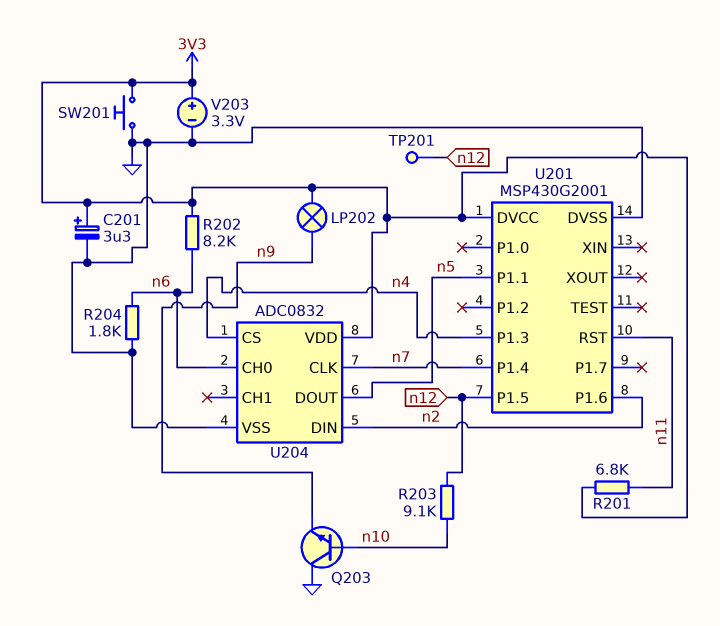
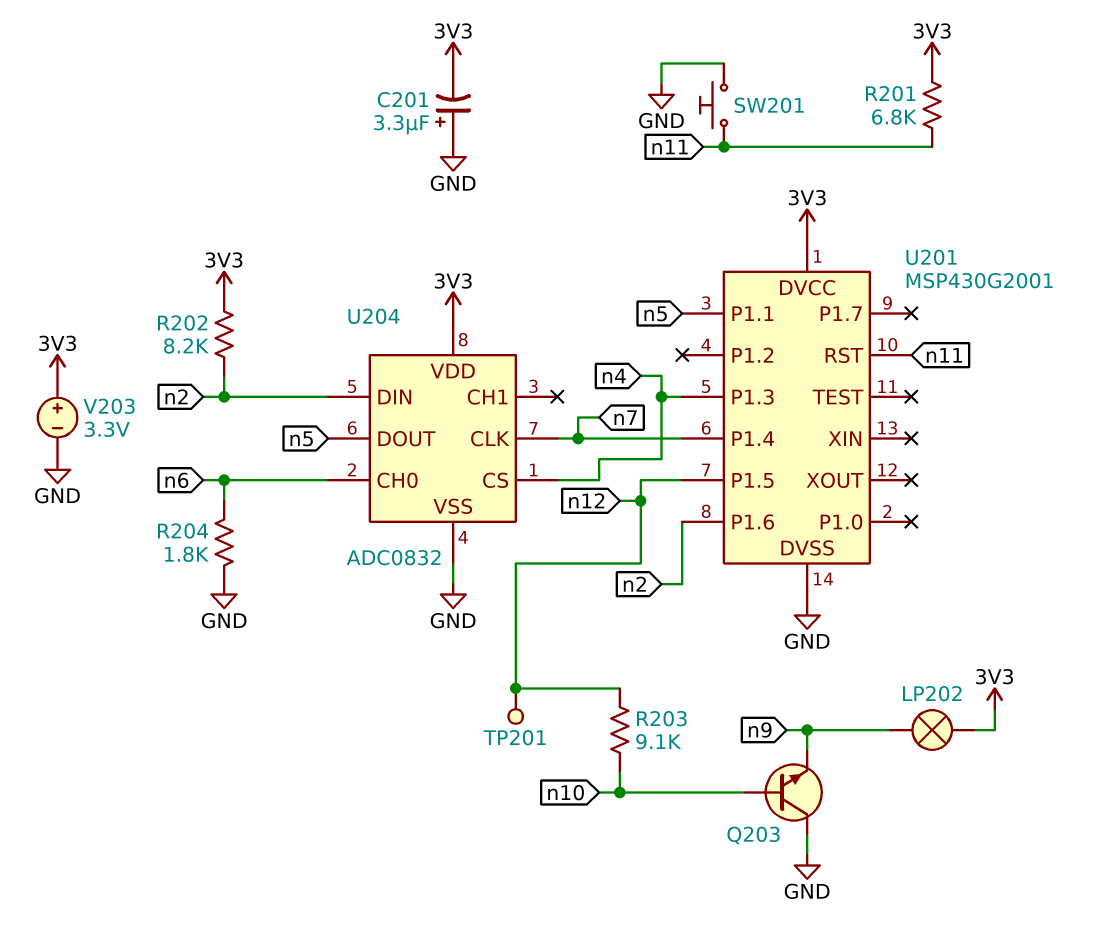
C201: 3.3uF (plus 3V3, minus GND) -> 3.3uF (plus GND, minus 3V3)
R202: 8.2k (3V3, n6) -> 8.2k (3V3, n2)
SW201: button (3V3, GND) -> button (GND, n11)

